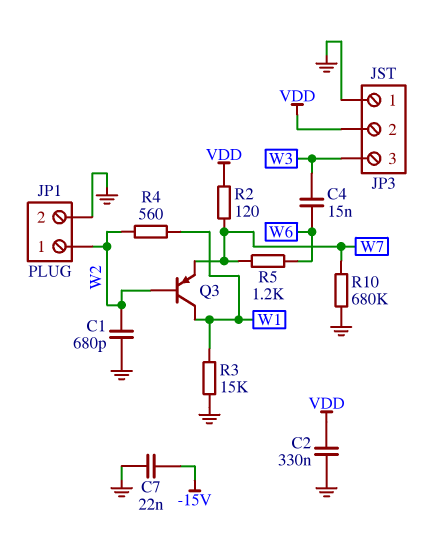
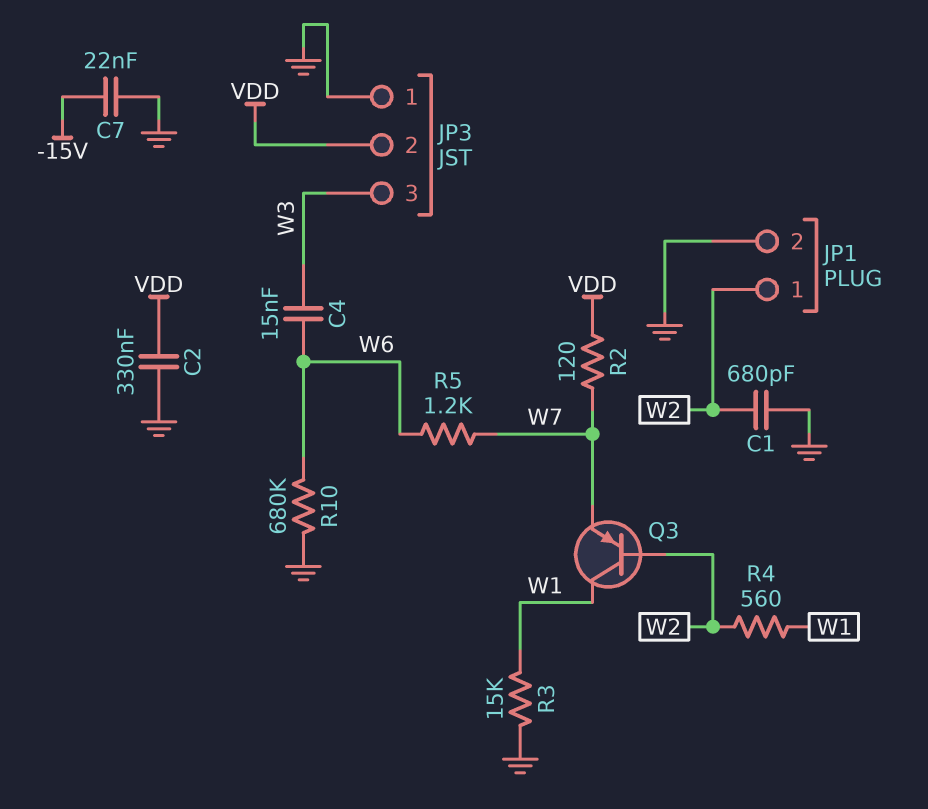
R10: 680k (GND, W7) -> 680k (GND, W6)

